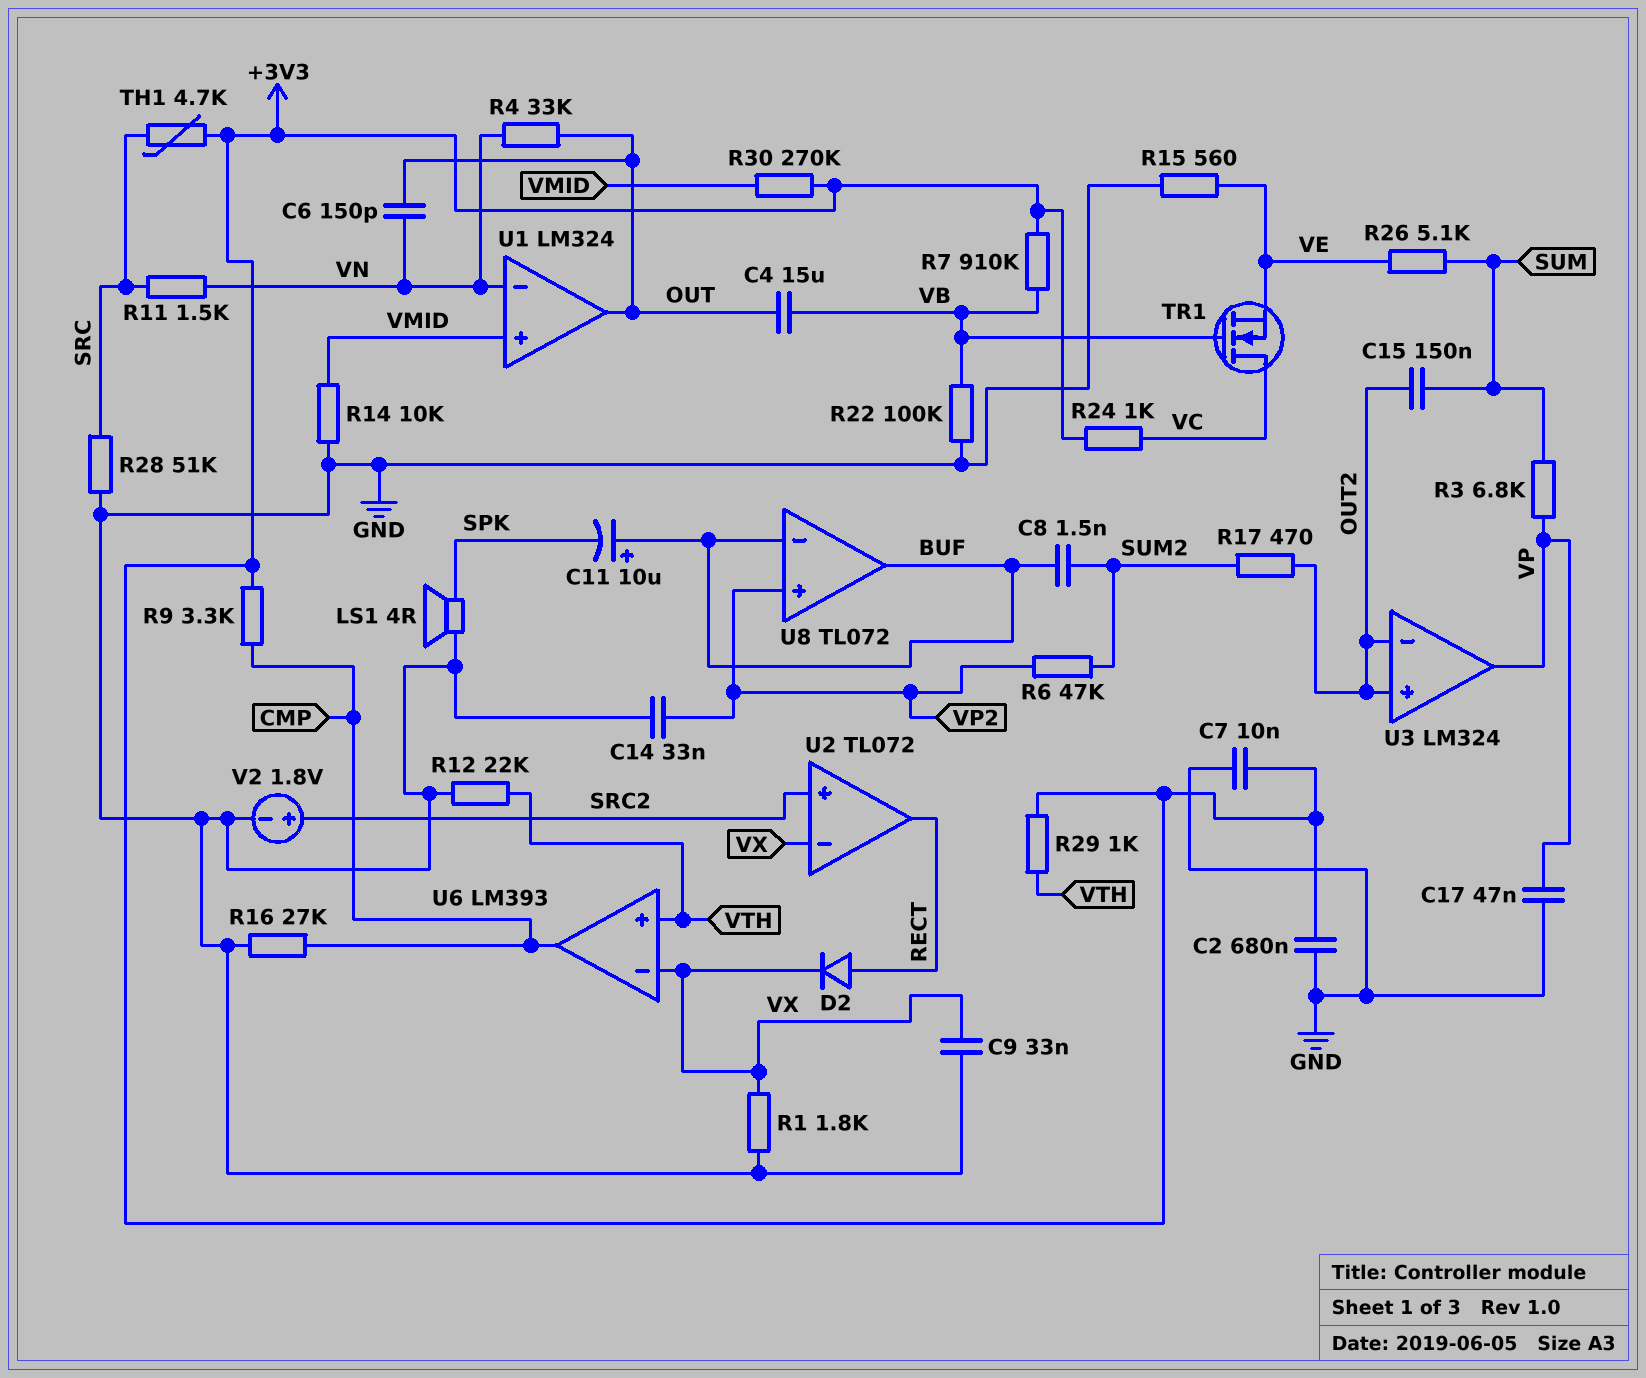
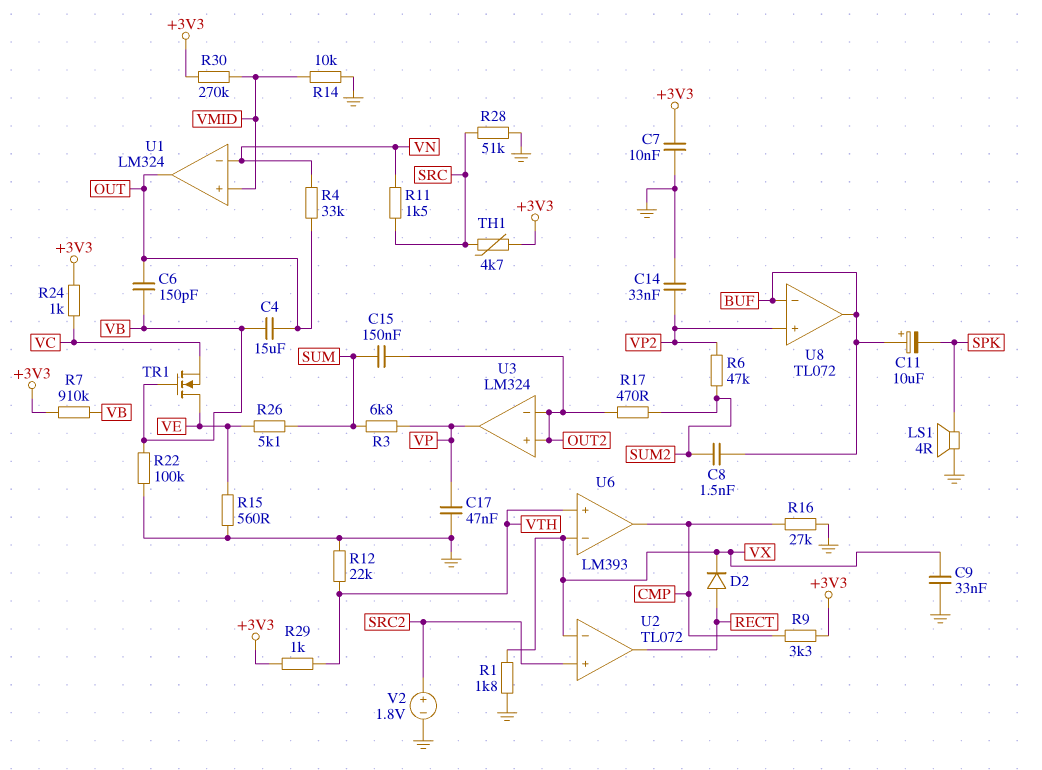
C2: 680nF (+3V3, GND) -> none
C6: 150pF (OUT, VN) -> 150pF (OUT, VB)
TR1: NMOS (G VB, D VC, S VE) -> NMOS (G VB, D VE, S VC)

